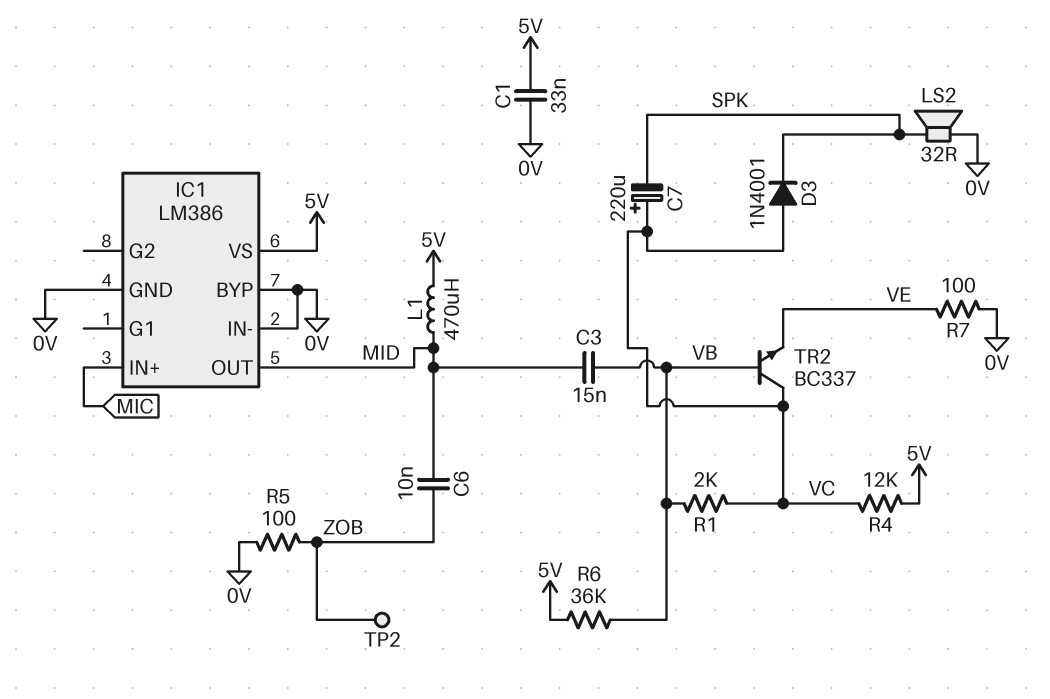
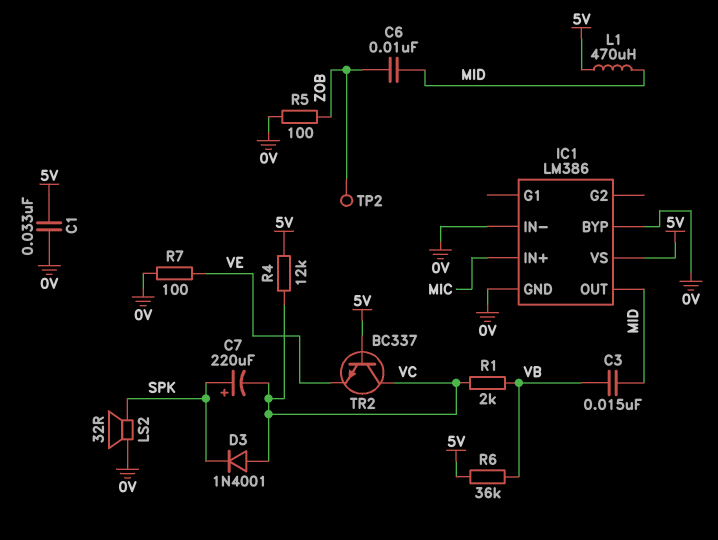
C7: 220uF (plus VC, minus SPK) -> 220uF (plus SPK, minus VC)
TR2: NPN BC337 (B VB, C VC, E VE) -> NPN BC337 (B 5V, C VC, E VE)

